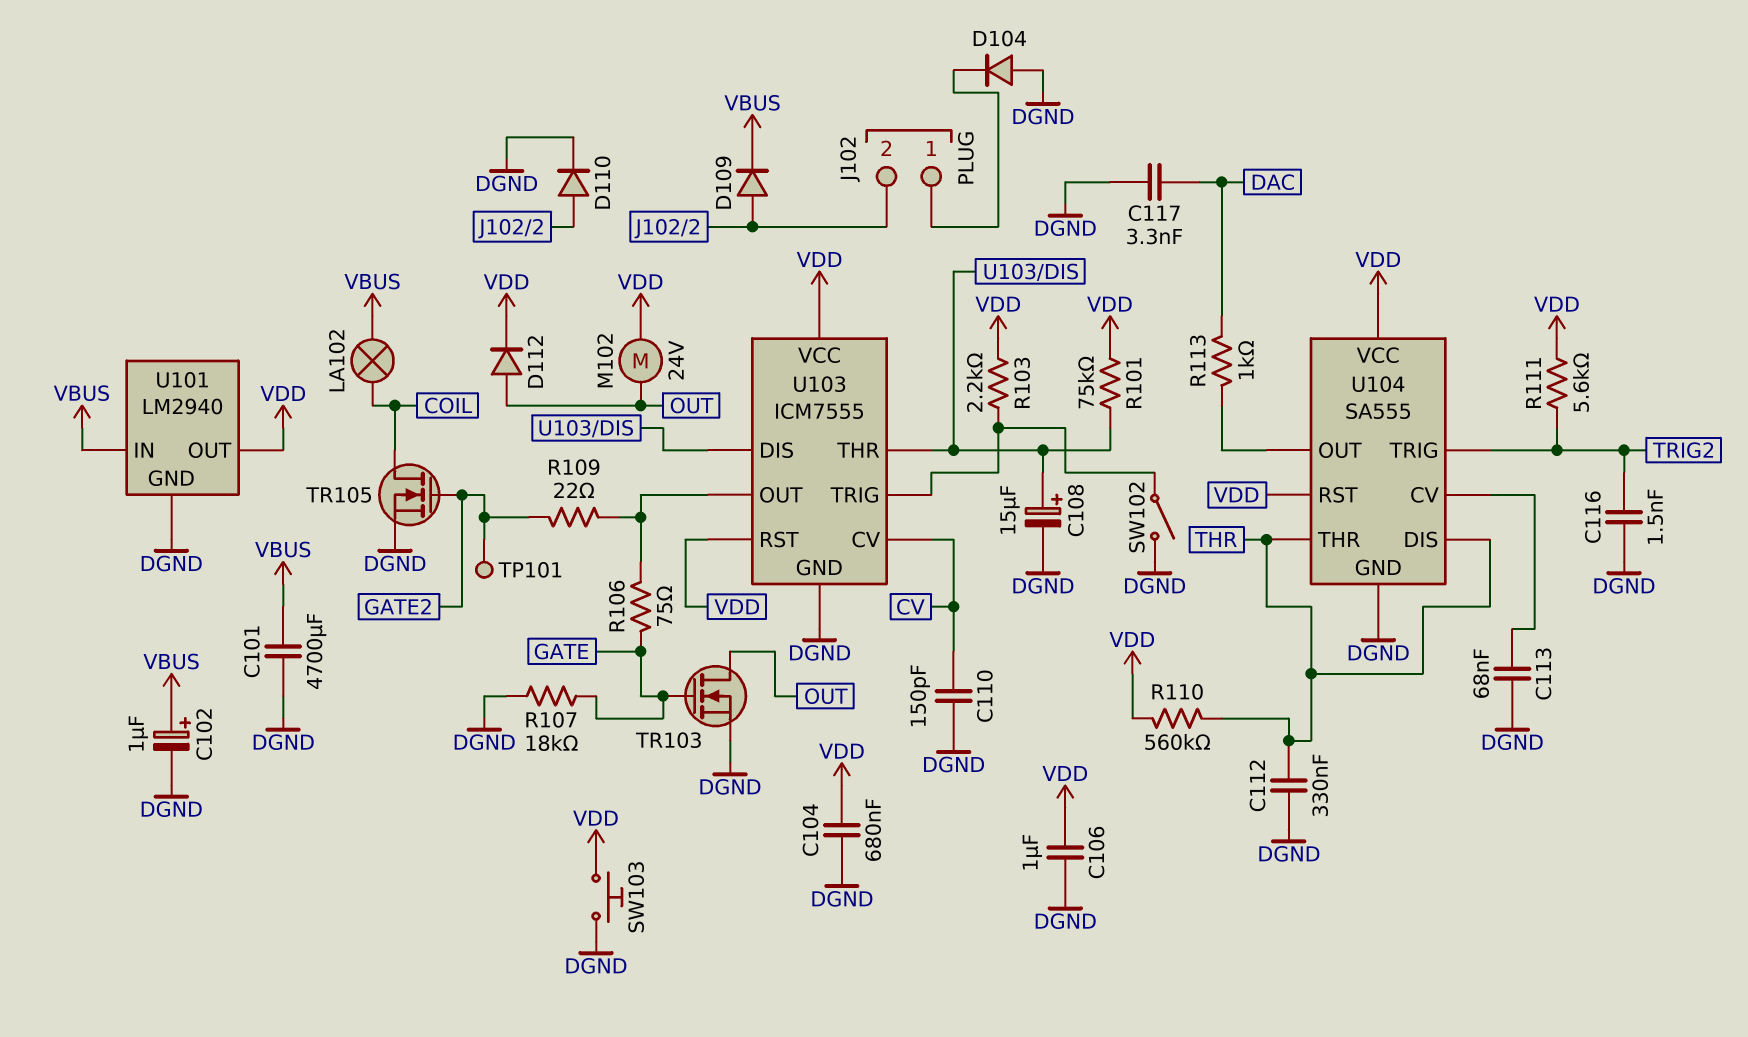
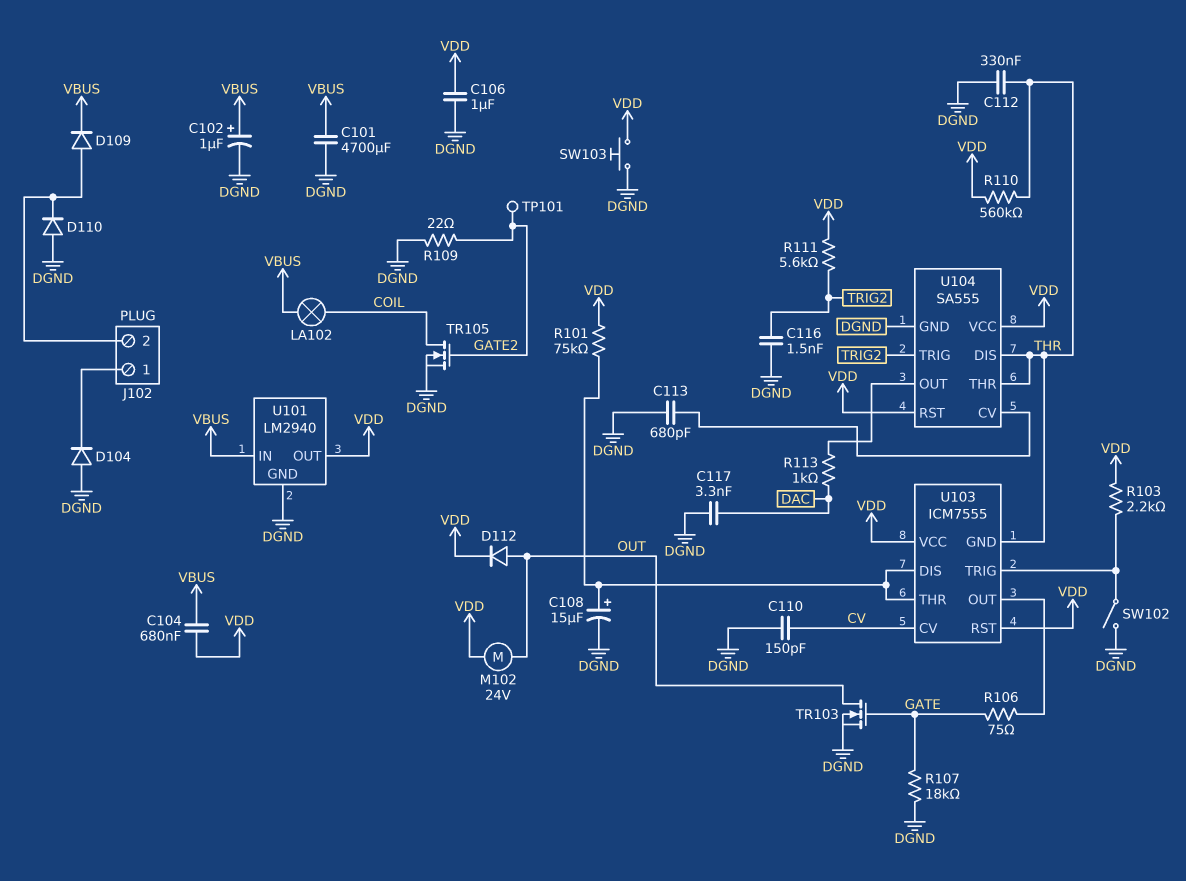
C104: 680nF (DGND, VDD) -> 680nF (VBUS, VDD)
C113: 68nF (DGND, U104/CV) -> 680pF (DGND, U104/CV)
D110: diode (A J102/2, K DGND) -> diode (A DGND, K J102/2)
R109: 22 (GATE2, U103/OUT) -> 22 (DGND, GATE2)
U103 pin GND: DGND -> THR

